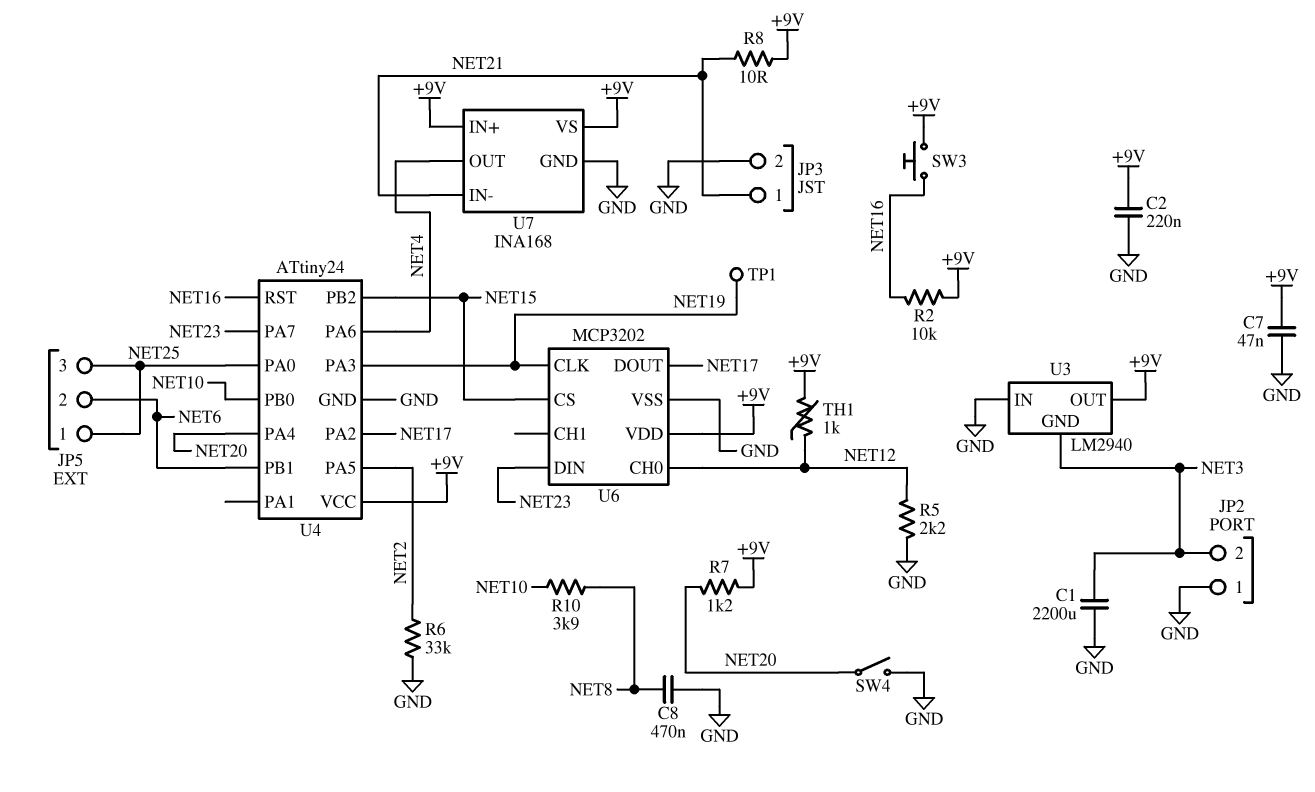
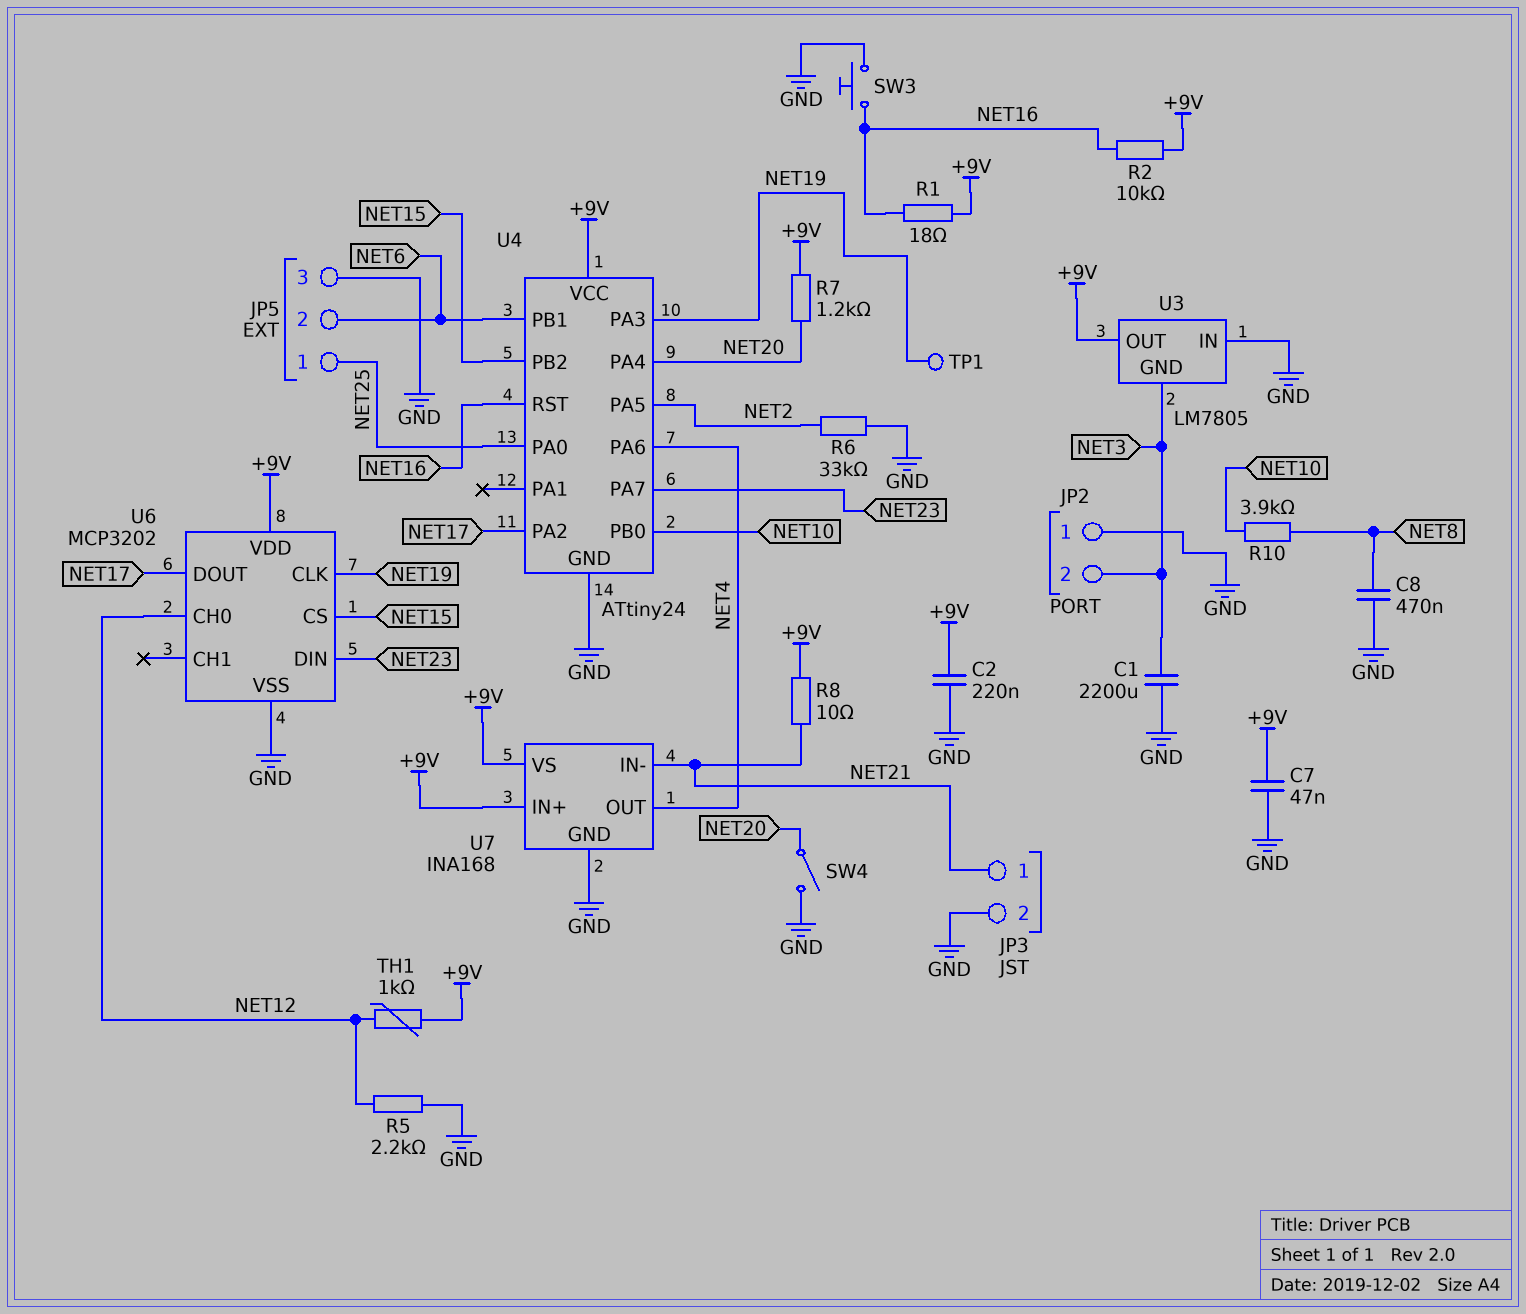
JP5 pin 3: NET25 -> GND
R1: none -> 18 (+9V, NET16)
SW3: button (+9V, NET16) -> button (GND, NET16)
U3: LM2940 -> LM7805

